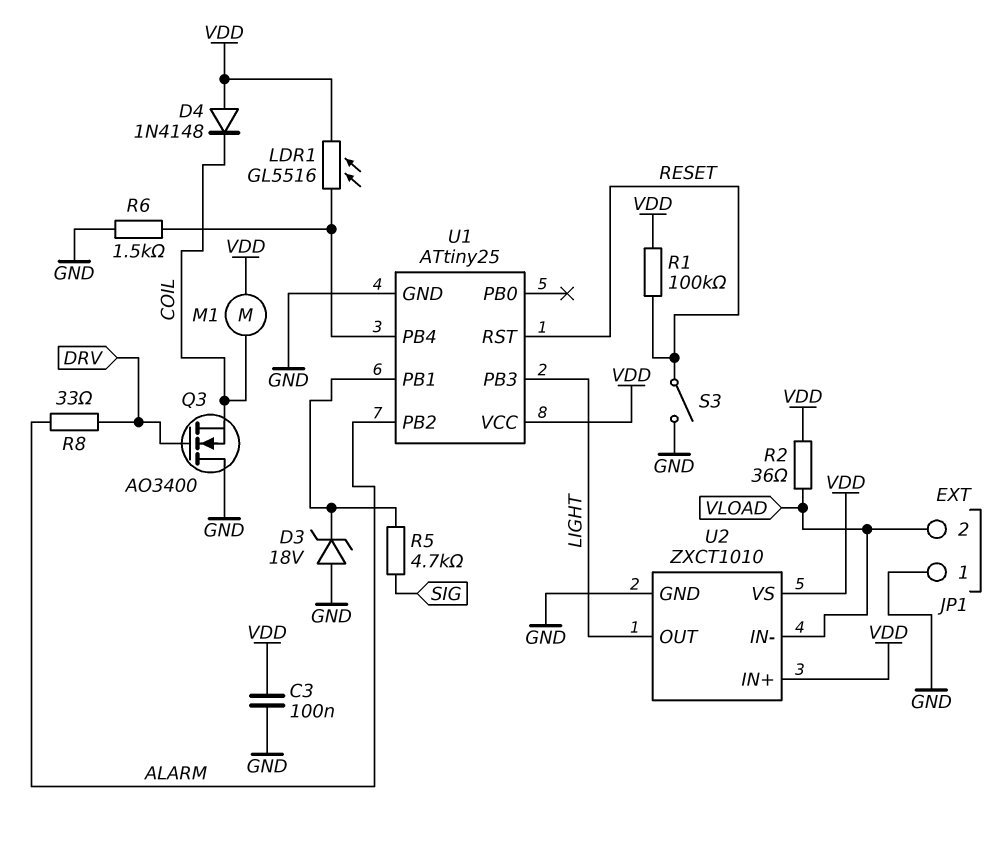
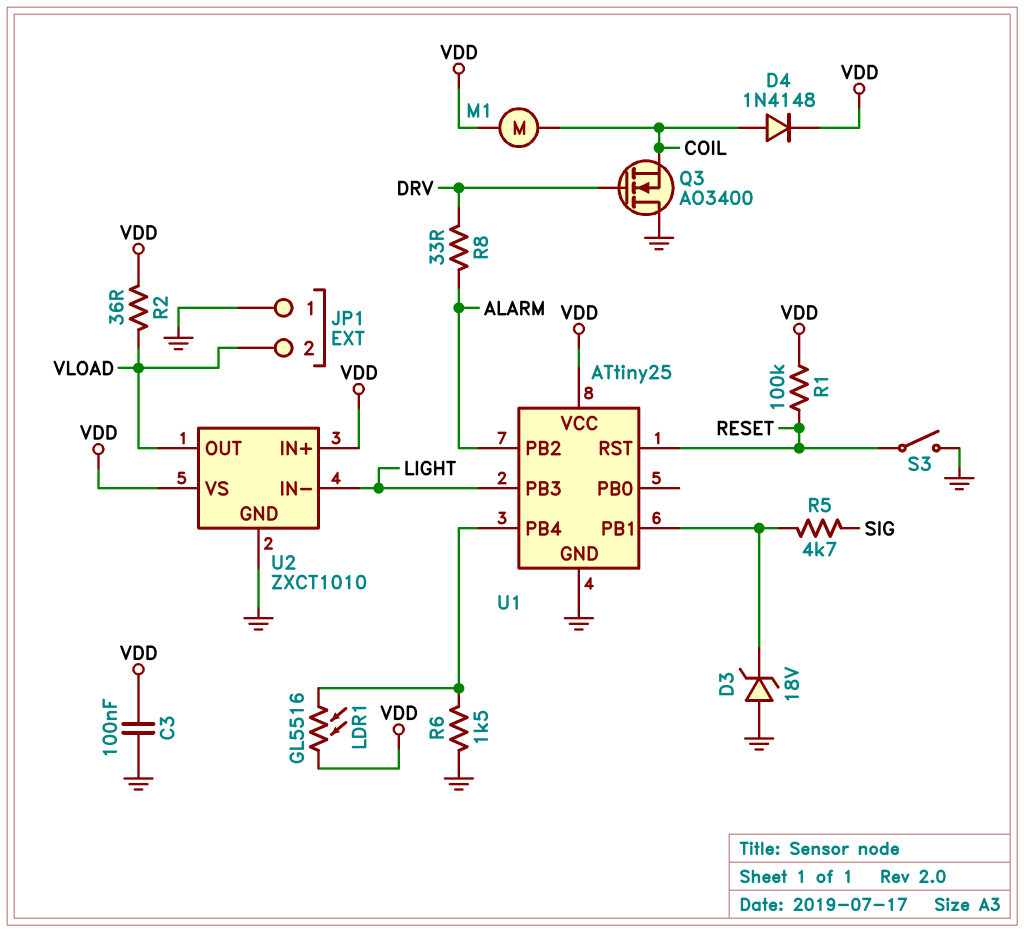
D4: diode 1N4148 (A VDD, K COIL) -> diode 1N4148 (A COIL, K VDD)
U2 pin IN-: VLOAD -> LIGHT
U2 pin OUT: LIGHT -> VLOAD

